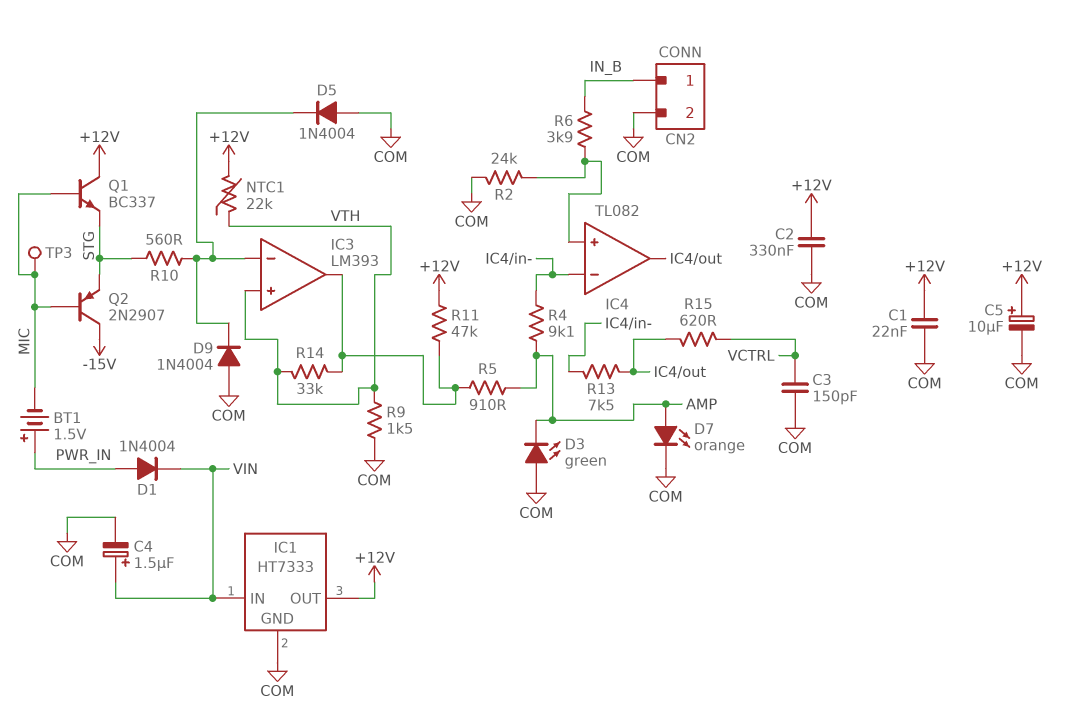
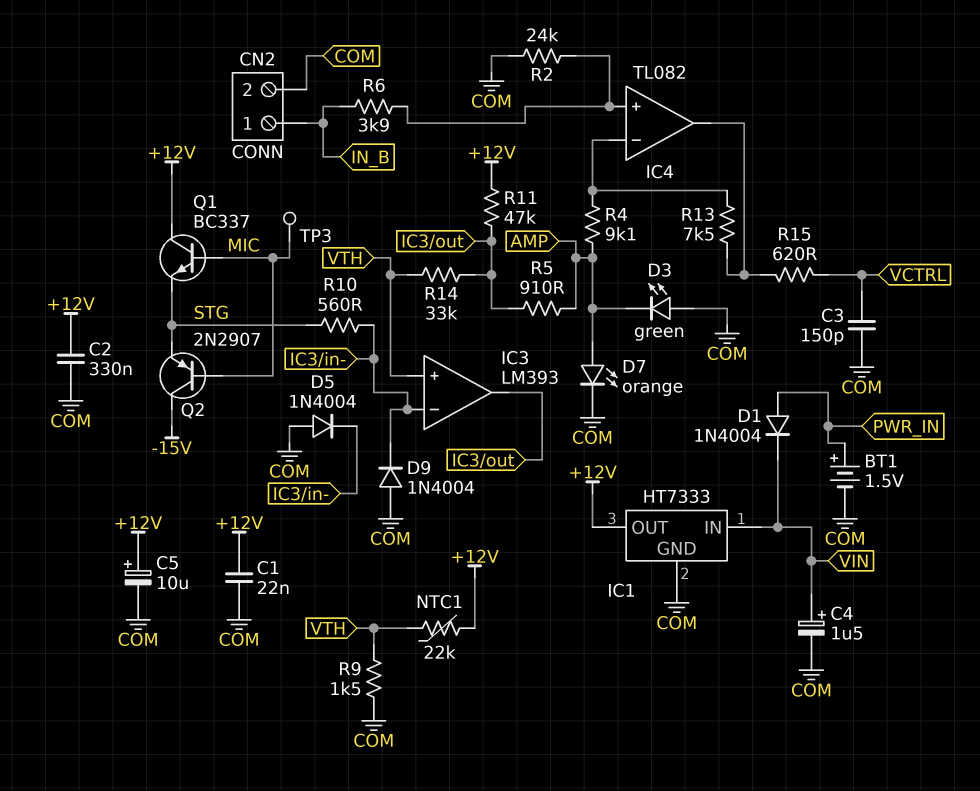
BT1: 1.5V (plus PWR_IN, minus MIC) -> 1.5V (plus PWR_IN, minus COM)

